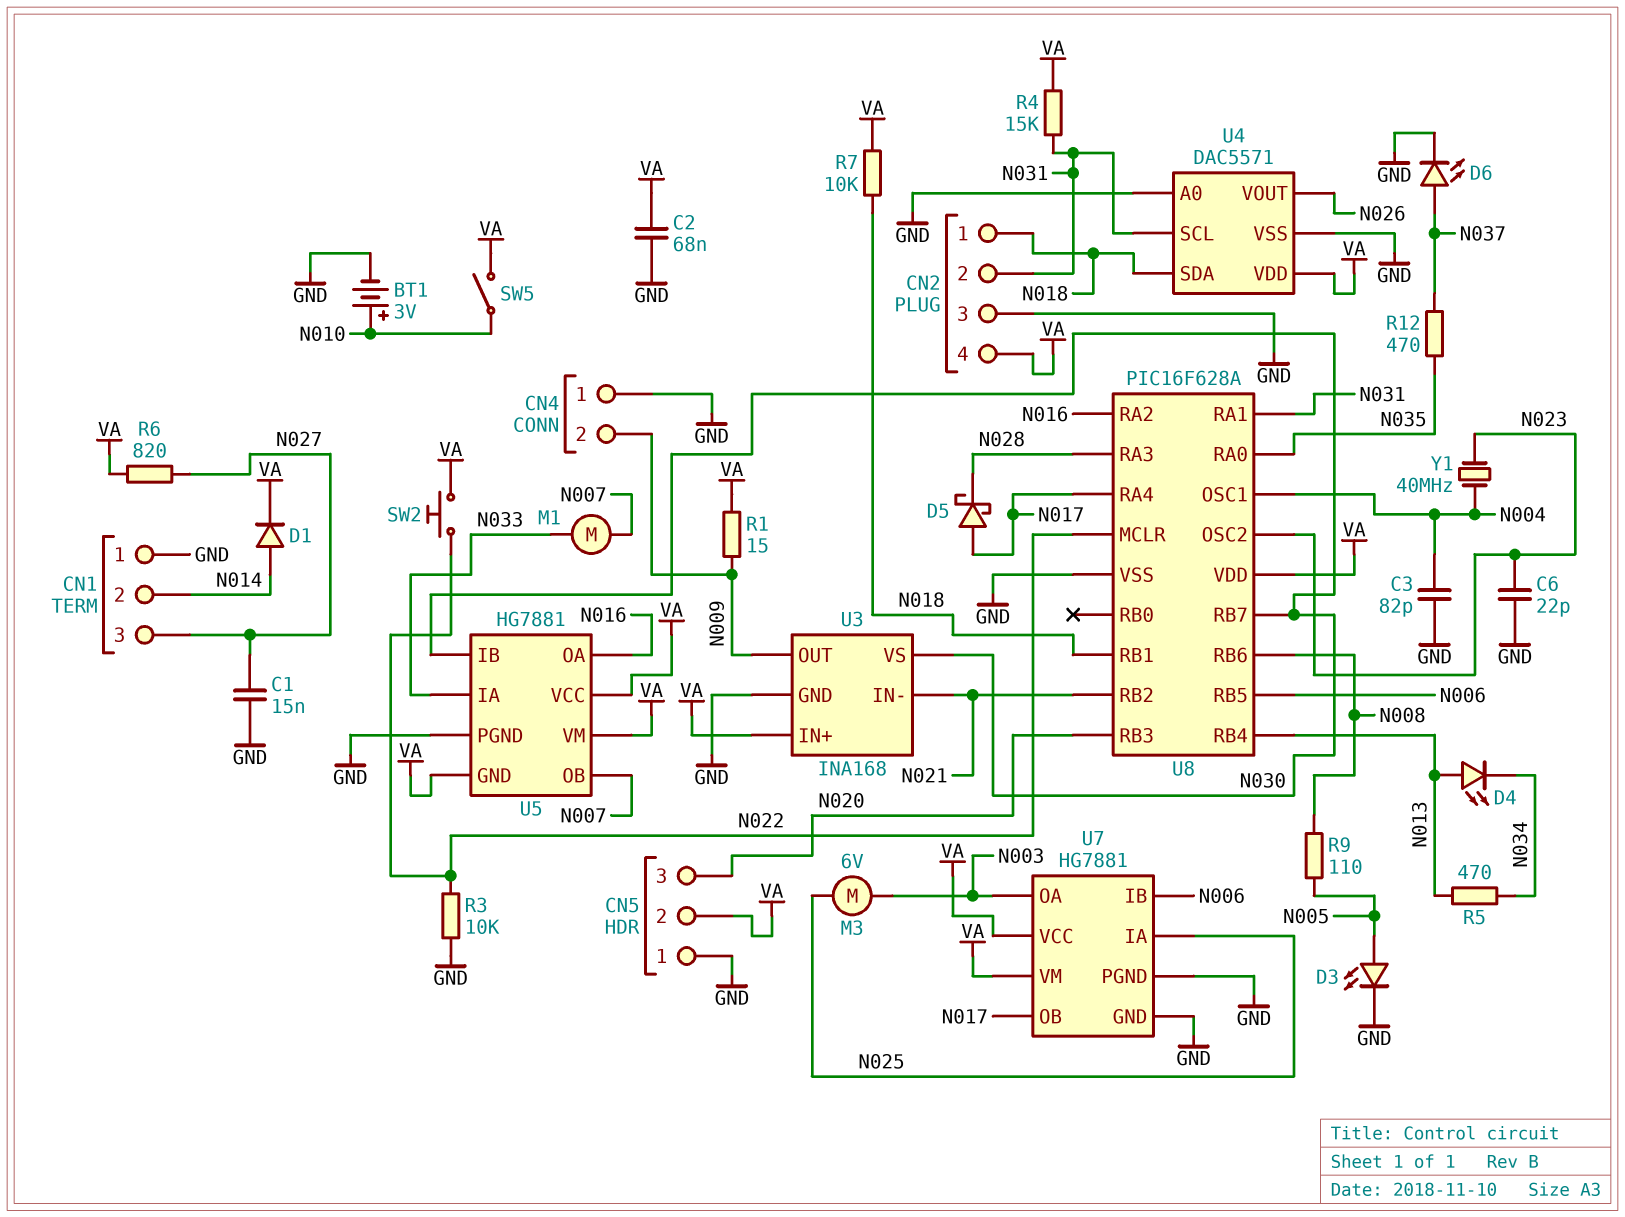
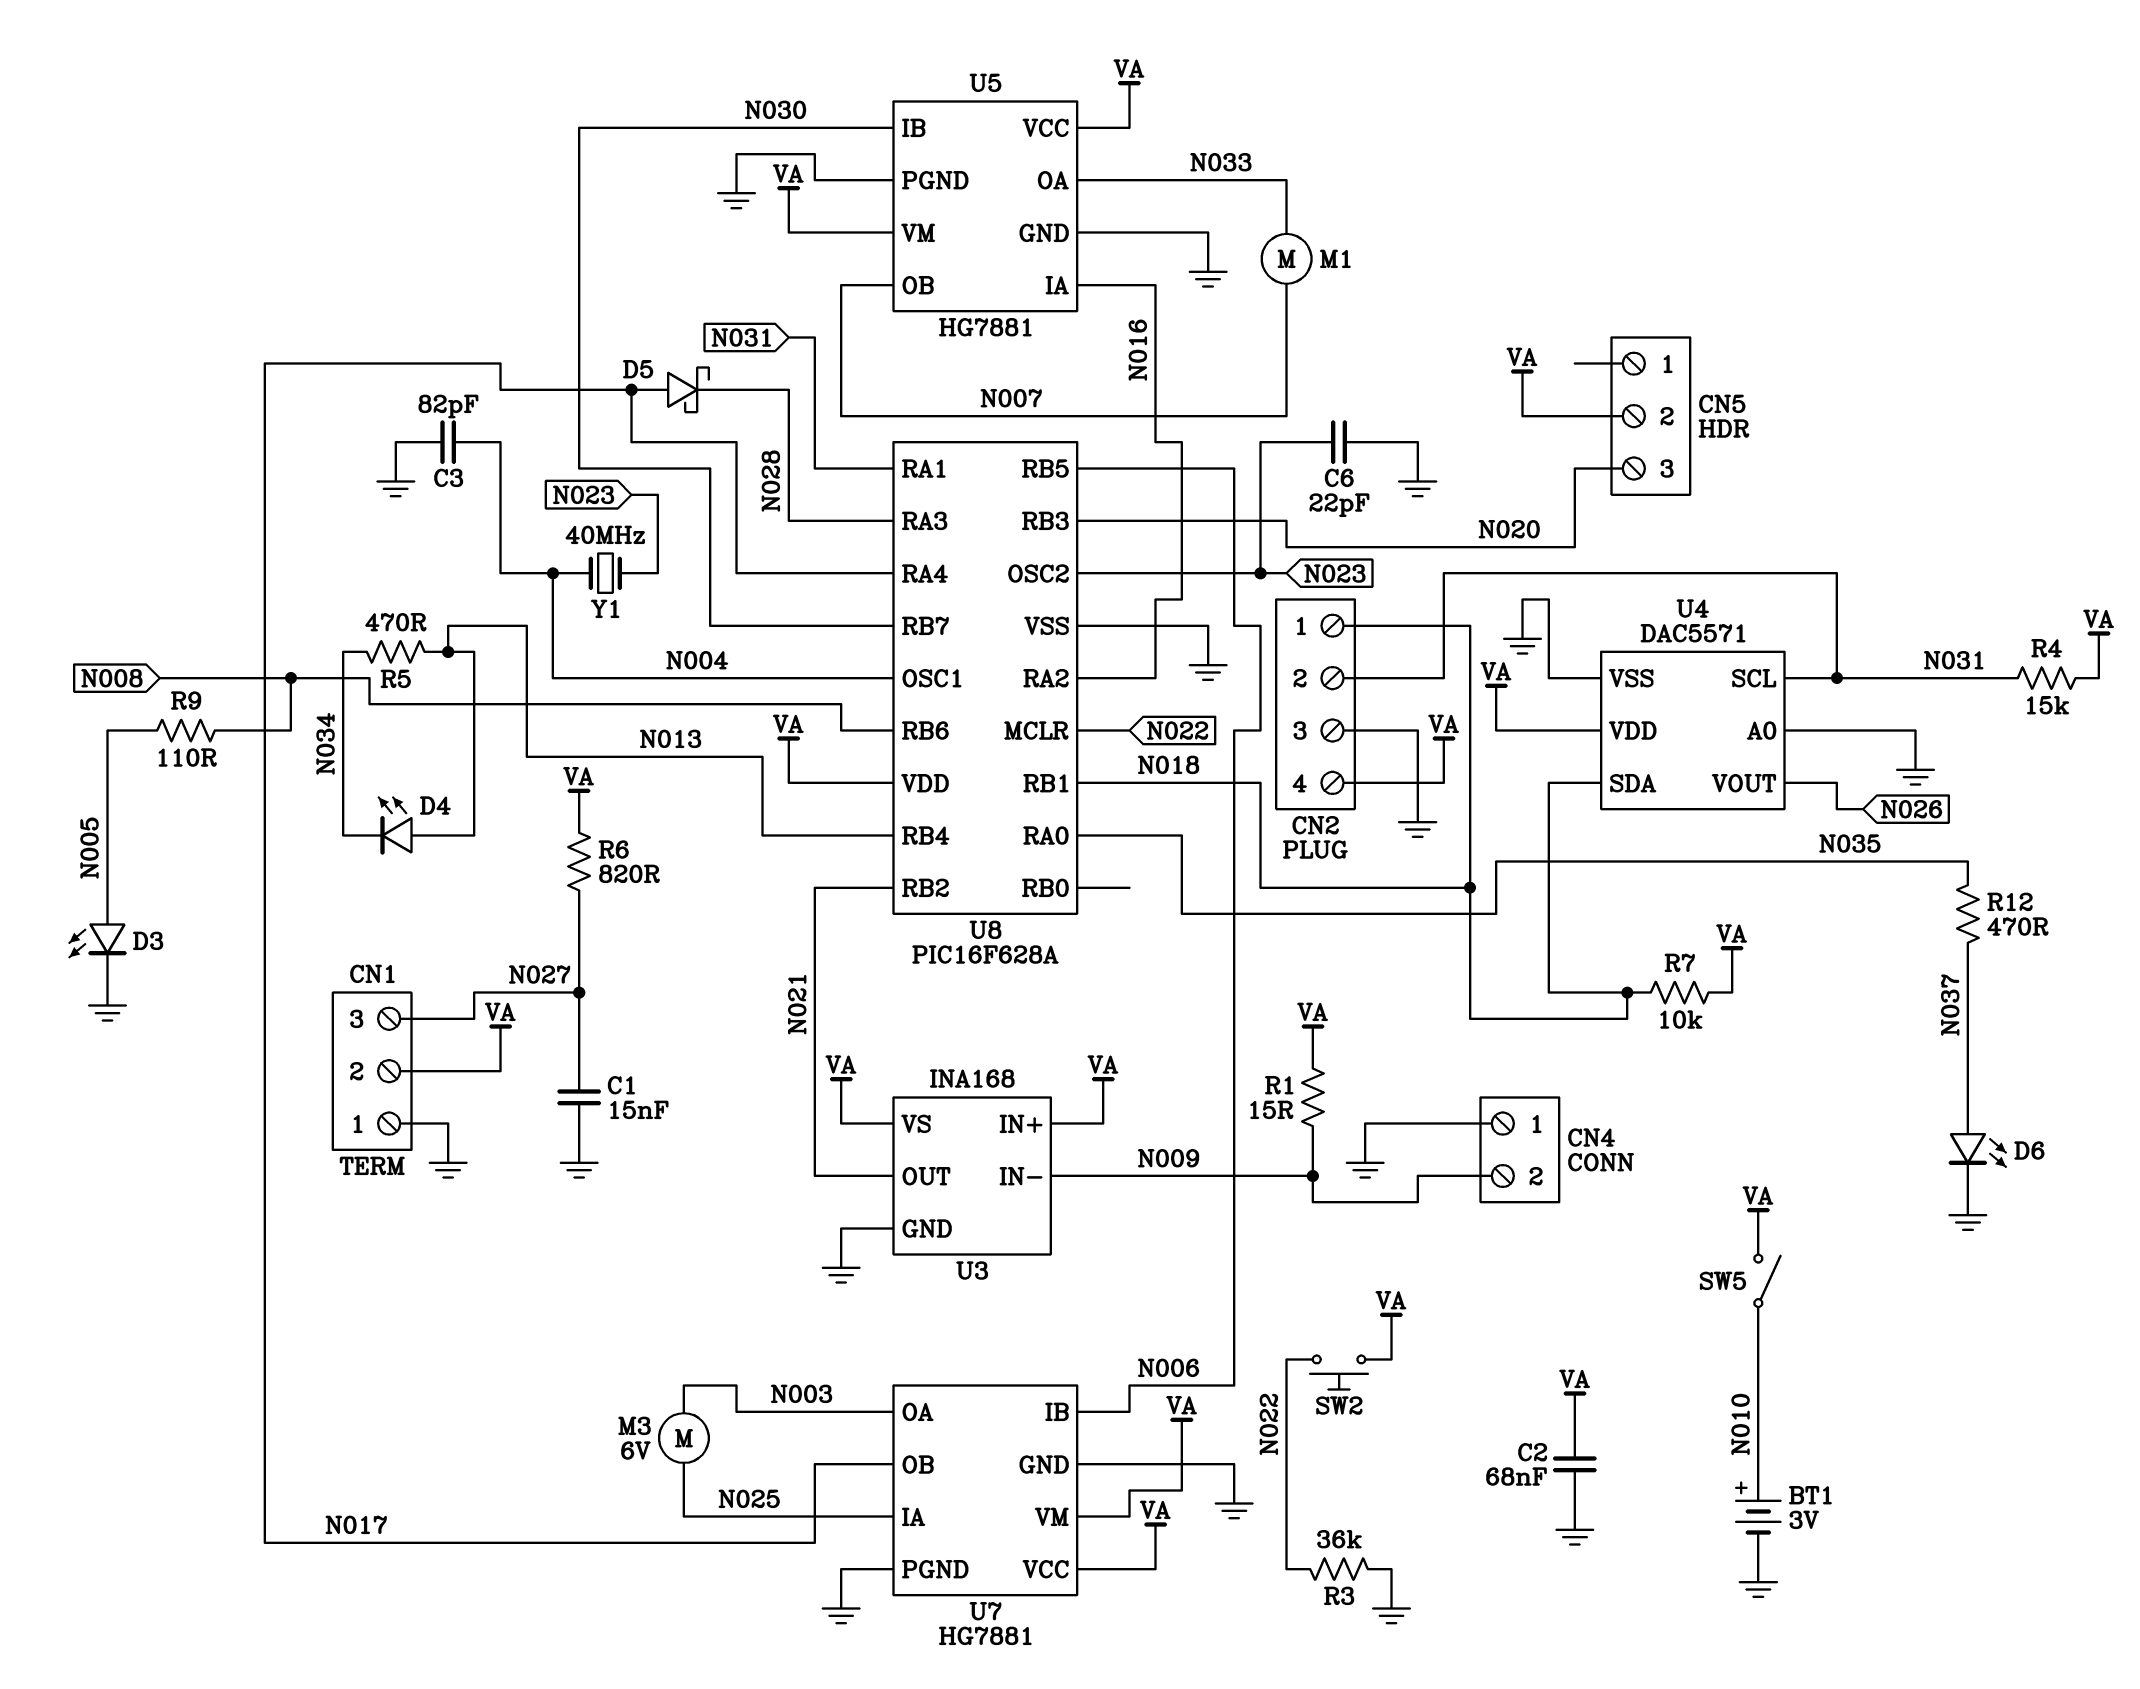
CN1 pin 2: N014 -> VA
CN5 pin 1: GND -> none
D1: diode (A N014, K VA) -> none
R3: 10k (GND, N022) -> 36k (GND, N022)
U3 pin IN-: N021 -> N009
U3 pin OUT: N009 -> N021
U3 pin VS: N030 -> VA
U5 pin GND: VA -> GND
U5 pin IA: N033 -> N016
U5 pin OA: N016 -> N033

